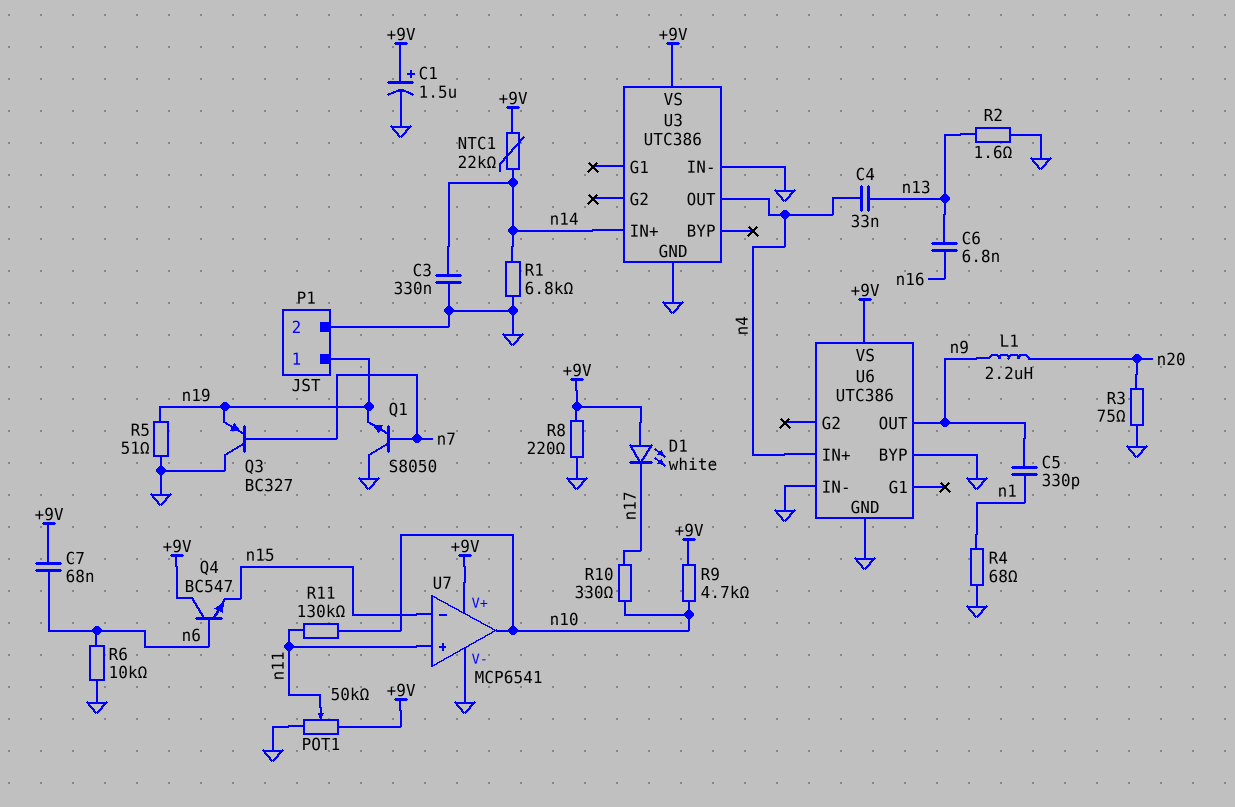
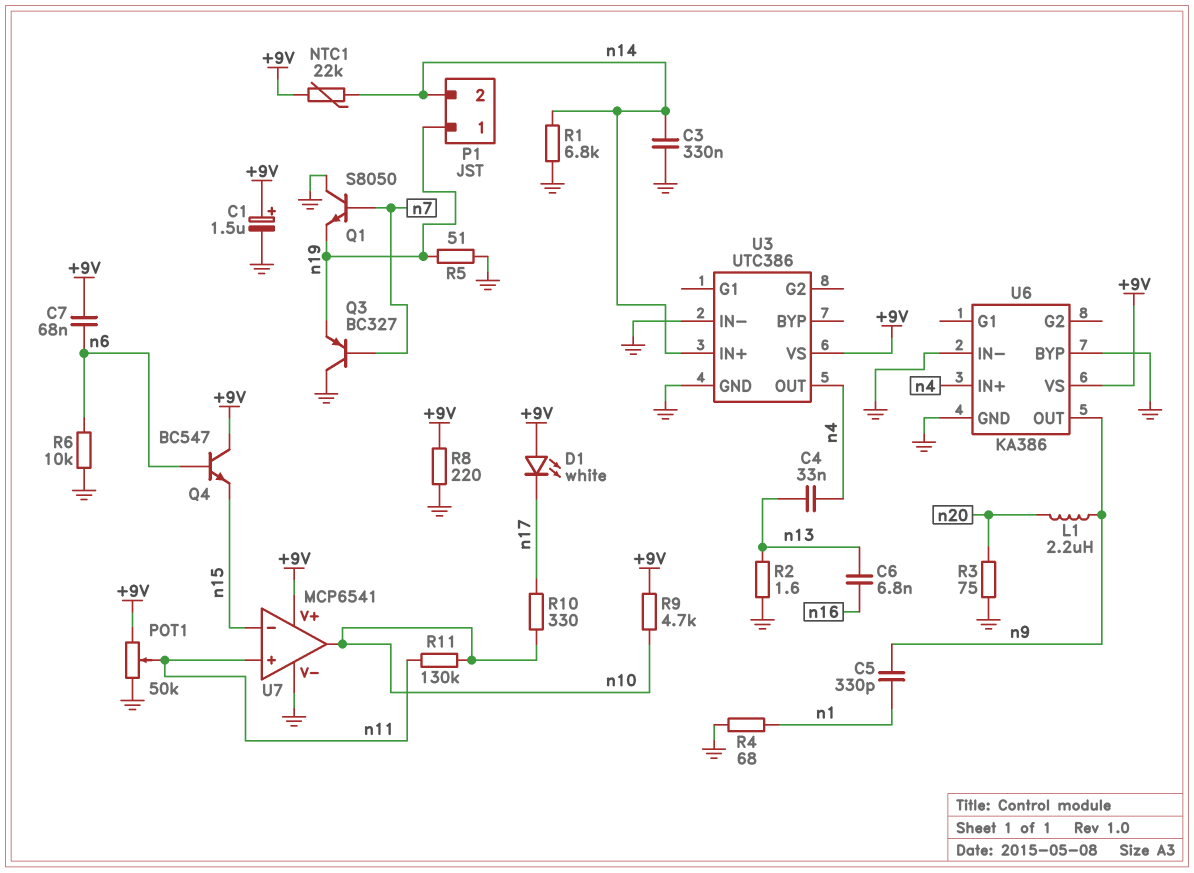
P1 pin 2: GND -> n14
U6: UTC386 -> KA386

